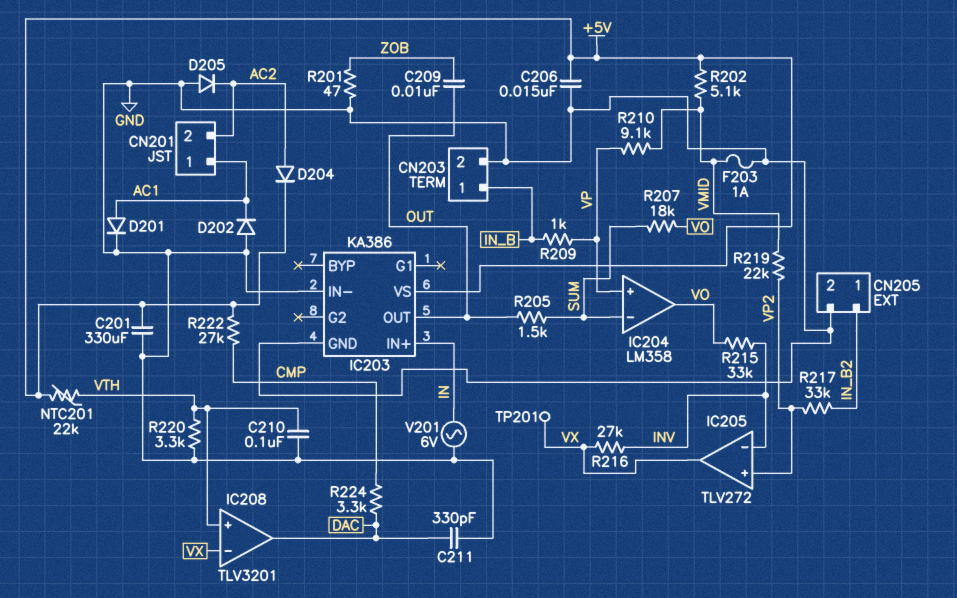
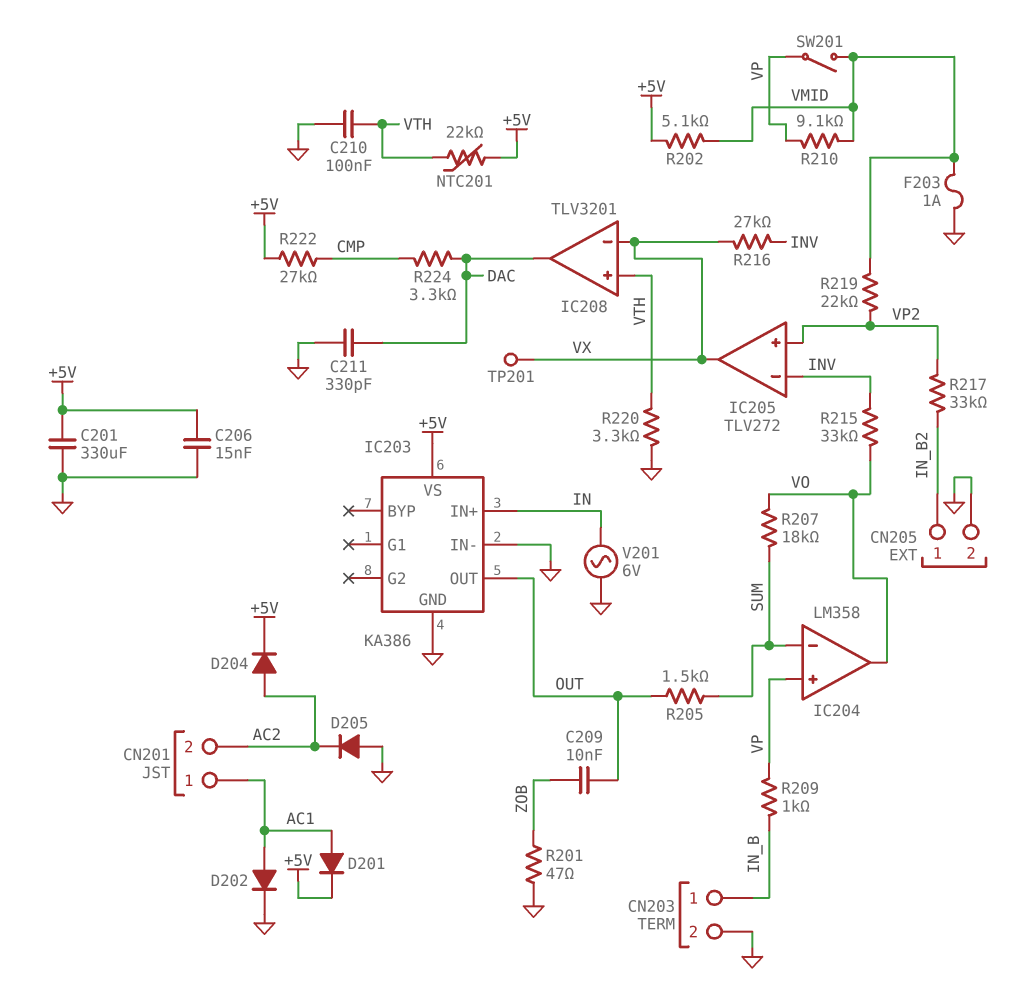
D201: diode (A AC1, K GND) -> diode (A AC1, K +5V)
D202: diode (A GND, K AC1) -> diode (A AC1, K GND)
SW201: none -> switch (VMID, VP)

